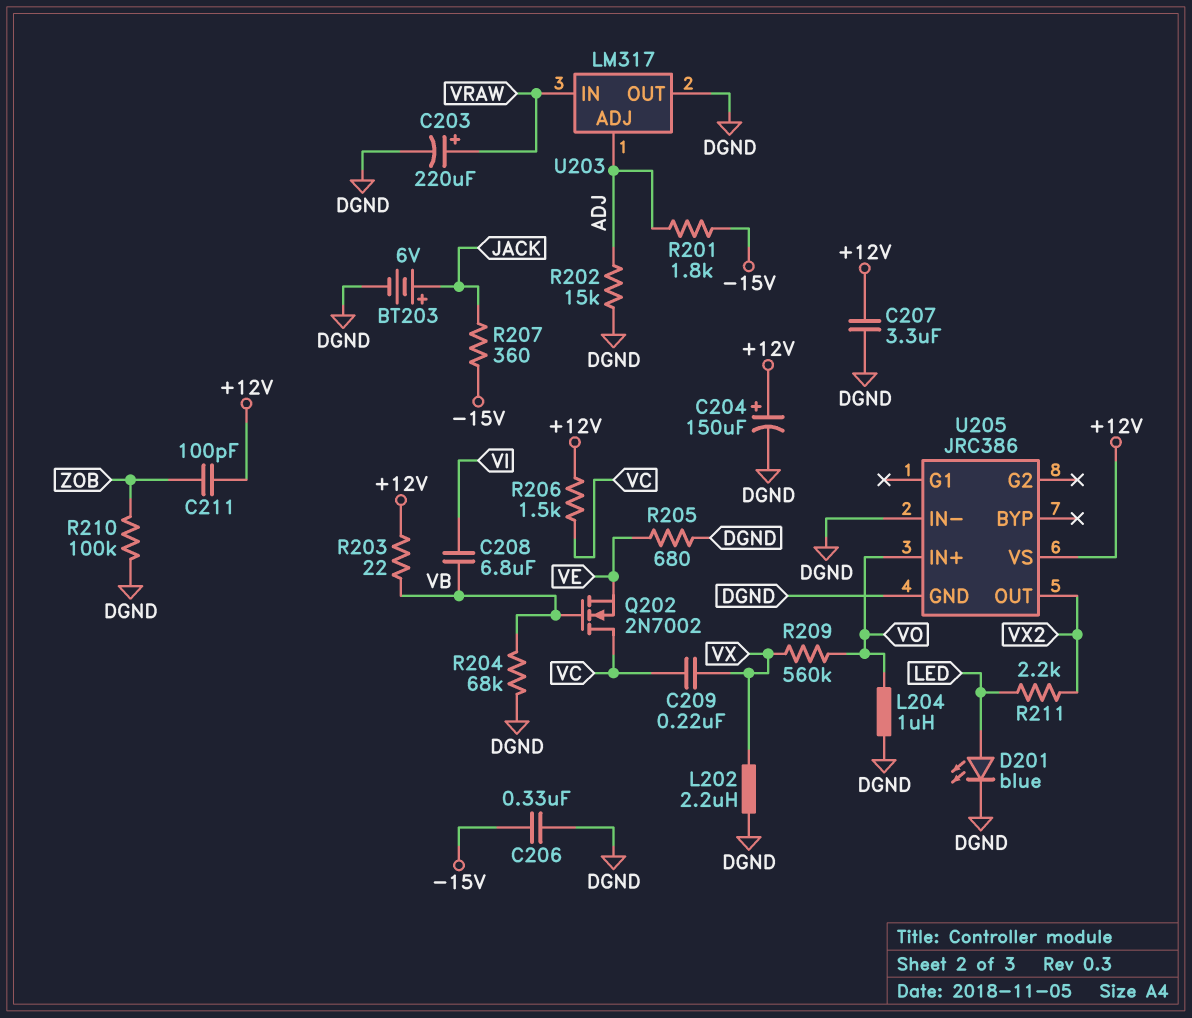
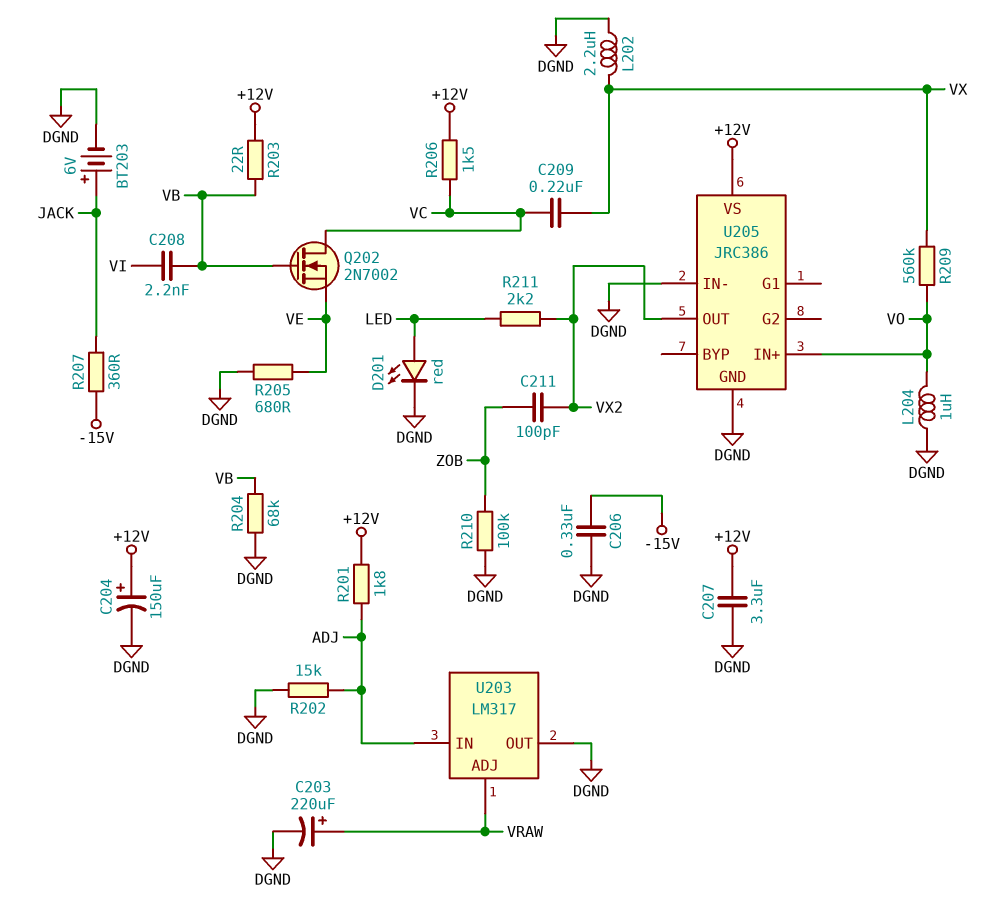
C208: 6.8uF (VB, VI) -> 2.2nF (VB, VI)
C211: 100pF (+12V, ZOB) -> 100pF (VX2, ZOB)
D201: LED blue (A LED, K DGND) -> LED red (A LED, K DGND)
R201: 1.8k (-15V, ADJ) -> 1.8k (+12V, ADJ)
U203 pin ADJ: ADJ -> VRAW
U203 pin IN: VRAW -> ADJ

